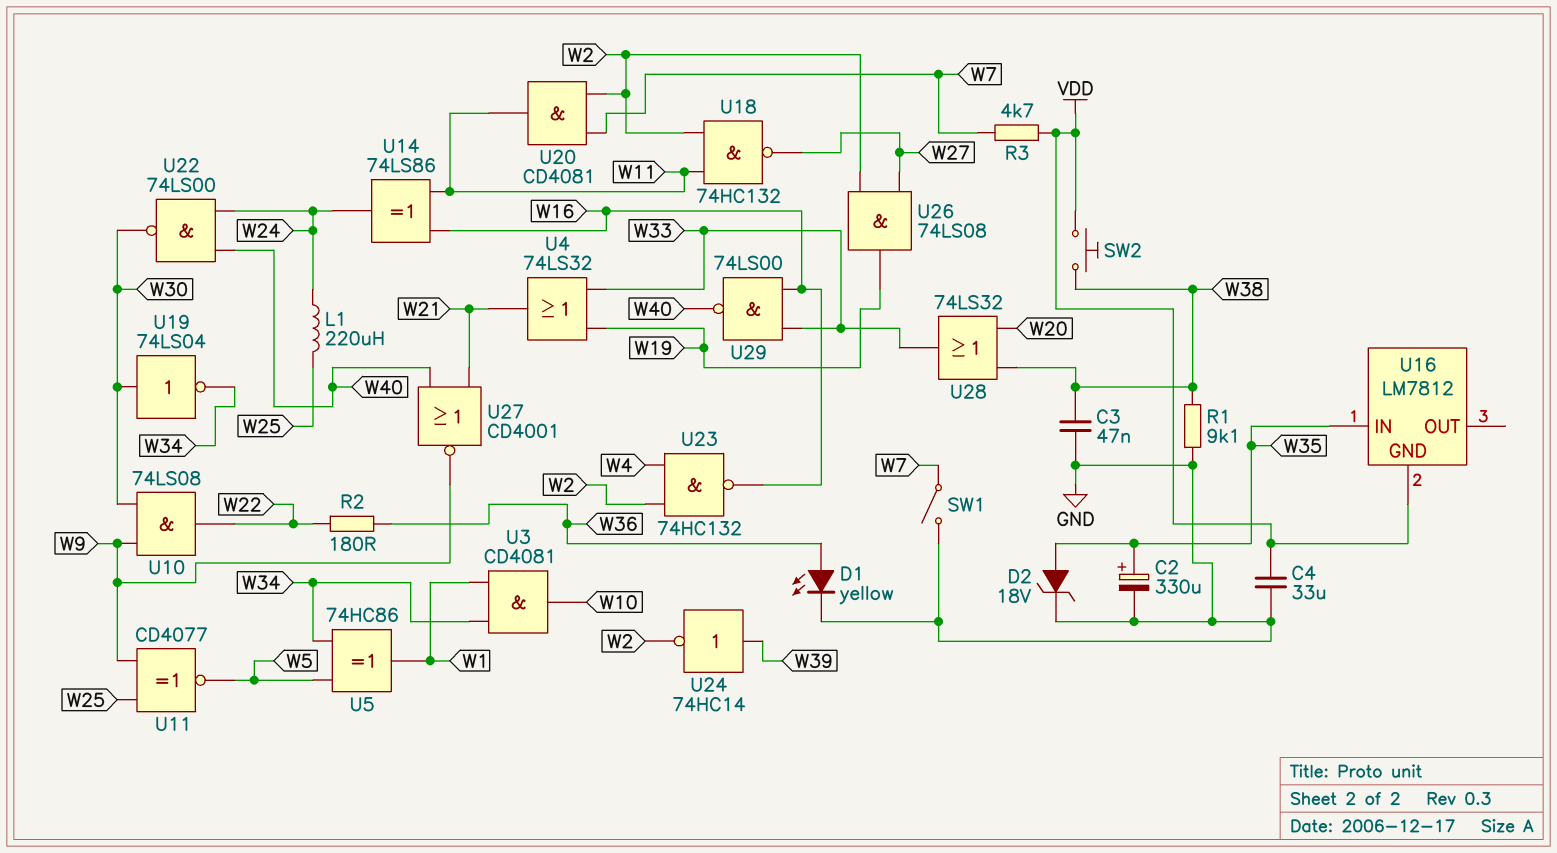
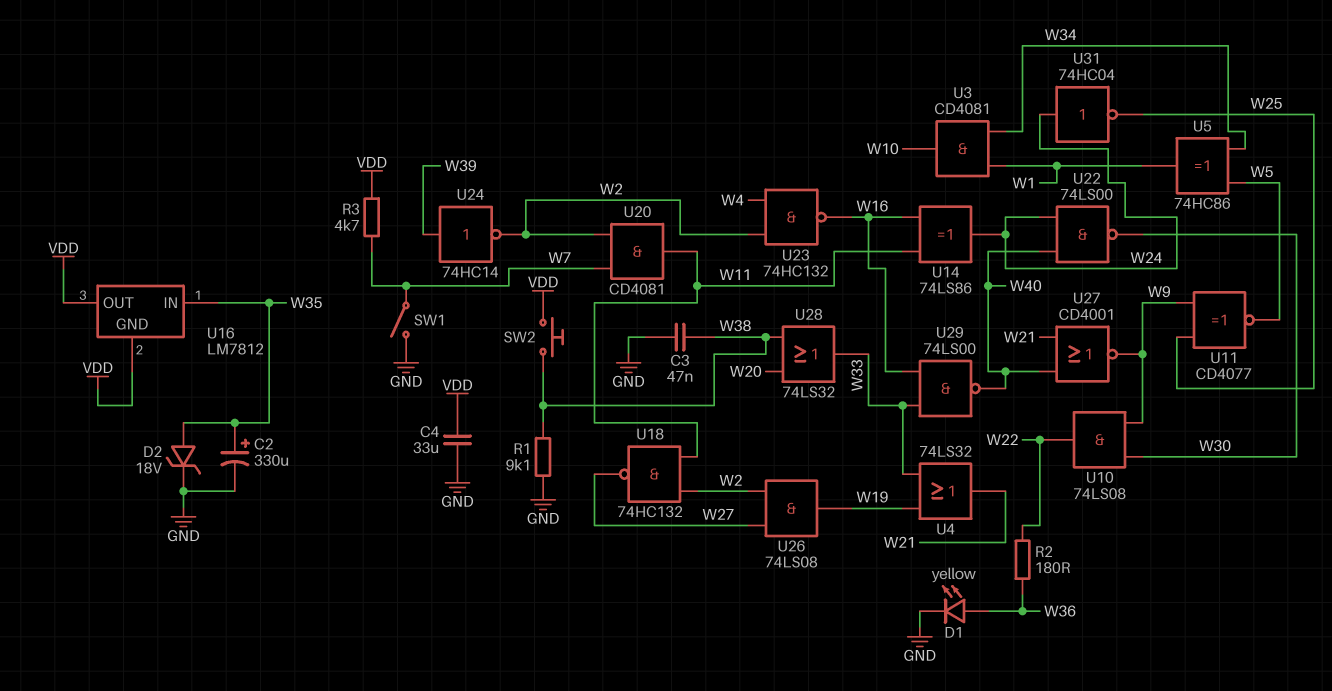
L1: 220uH (W24, W25) -> none
U16 pin OUT: none -> VDD
U19: NOT 74LS04 (in W30, out W34) -> none
U31: none -> NOT 74HC04 (in W24, out W25)

